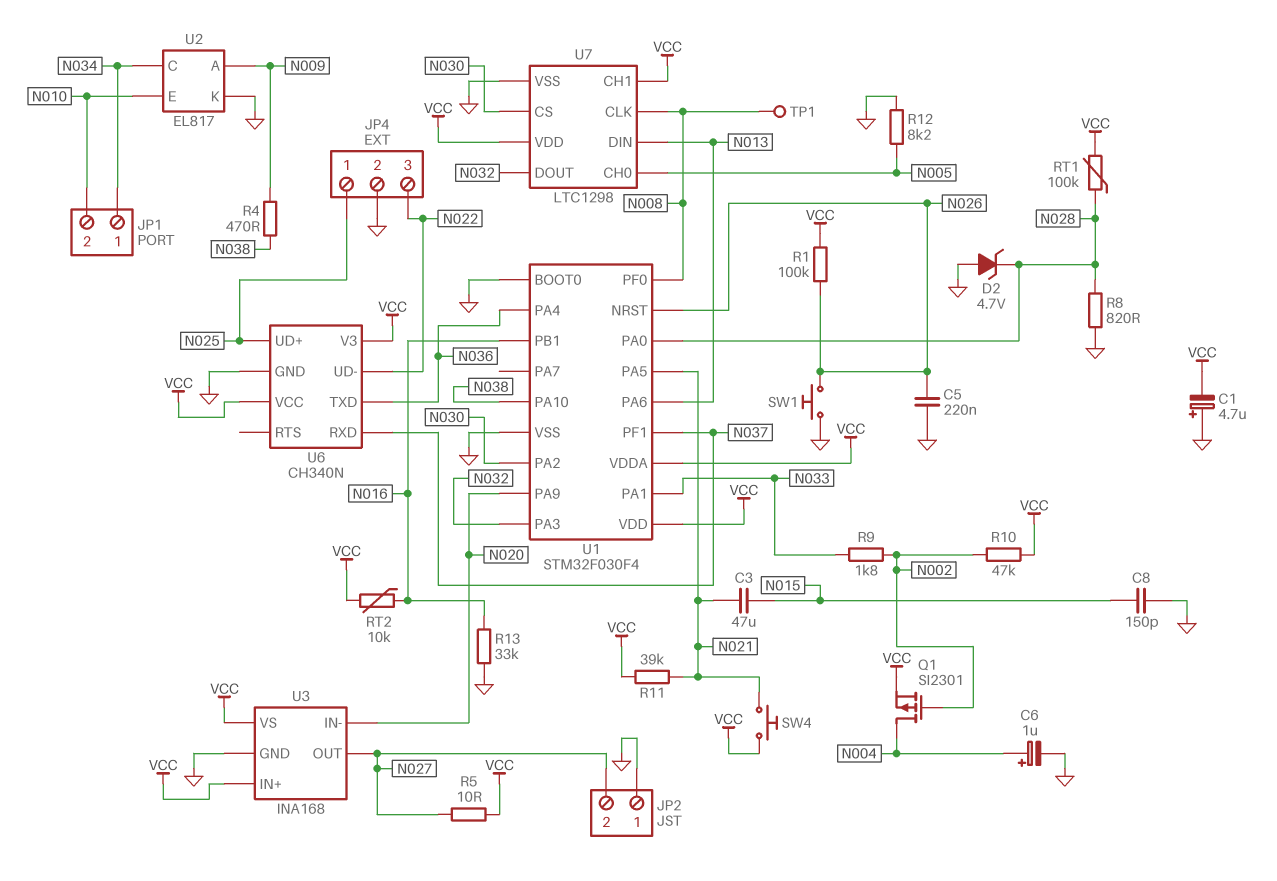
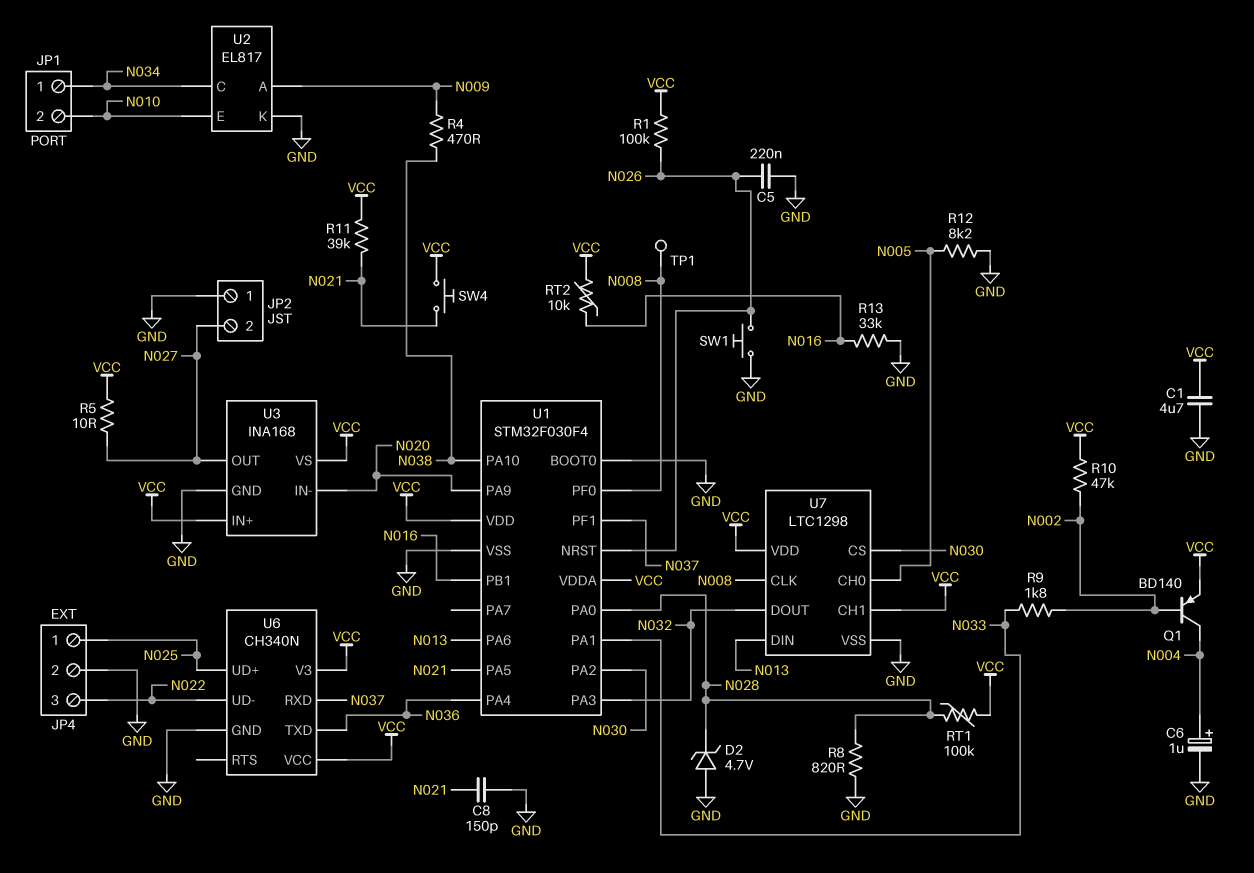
C1: 4.7uF (plus GND, minus VCC) -> 4.7uF (GND, VCC)
C3: 47uF (N015, N021) -> none
C8: 150pF (GND, N015) -> 150pF (GND, N021)
Q1: PMOS SI2301 (G N002, D N004, S VCC) -> PNP BD140 (B N002, C N004, E VCC)

